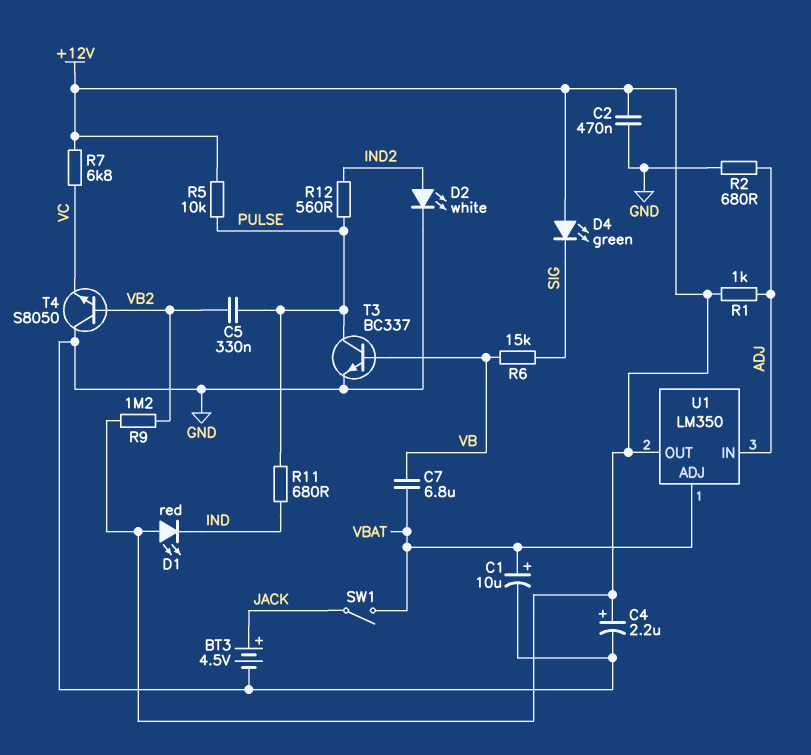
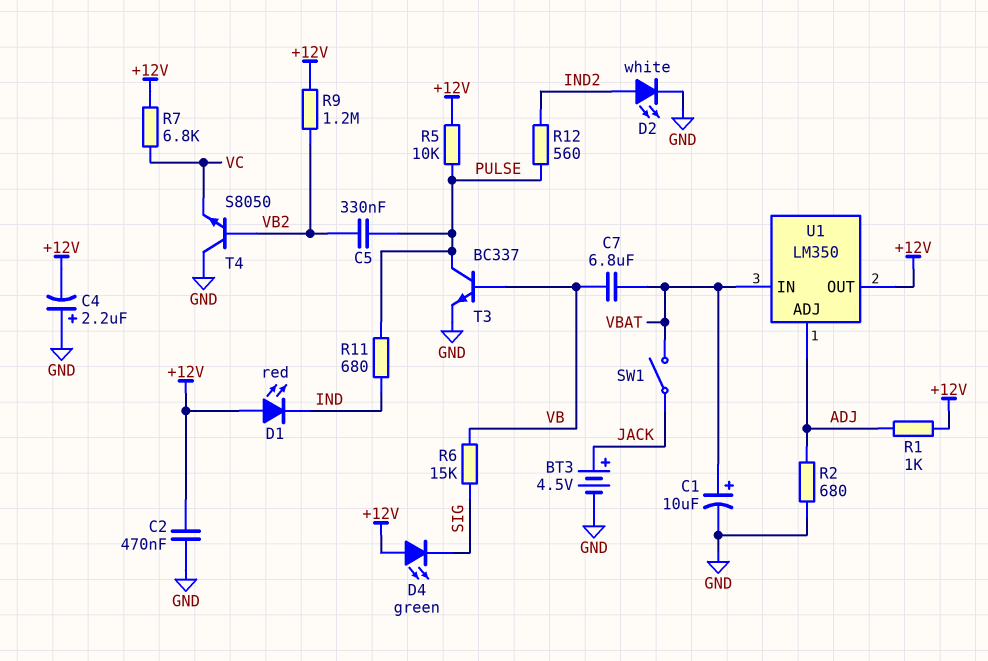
C4: 2.2uF (plus +12V, minus GND) -> 2.2uF (plus GND, minus +12V)
U1 pin ADJ: VBAT -> ADJ
U1 pin IN: ADJ -> VBAT

